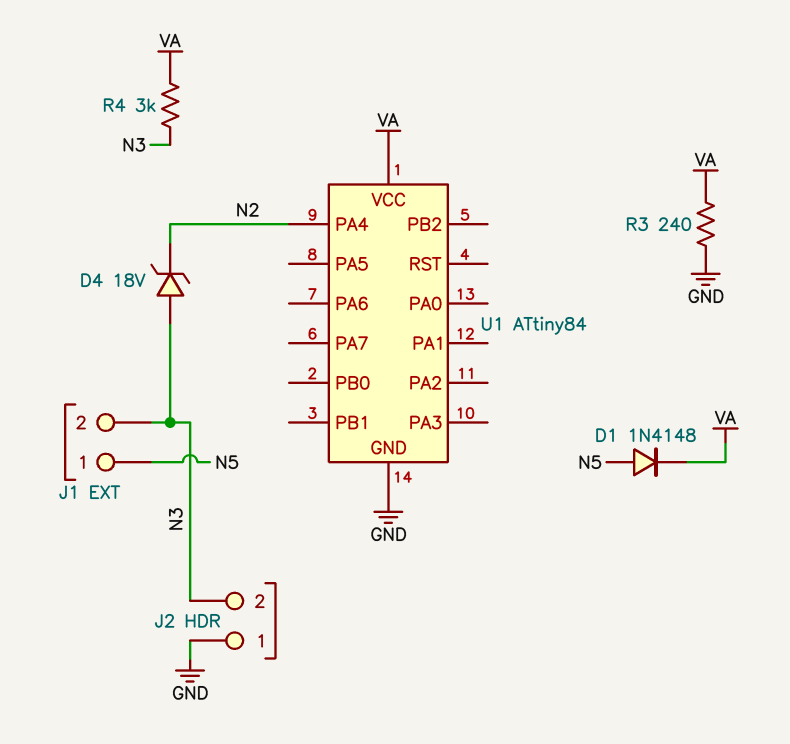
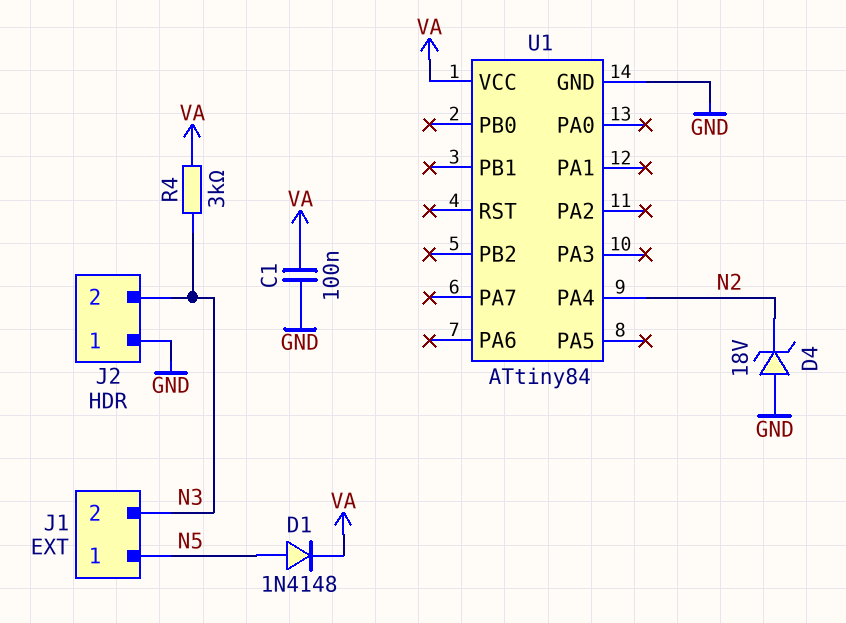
C1: none -> 100nF (GND, VA)
D4: zener 18V (A N3, K N2) -> zener 18V (A GND, K N2)
R3: 240 (GND, VA) -> none

